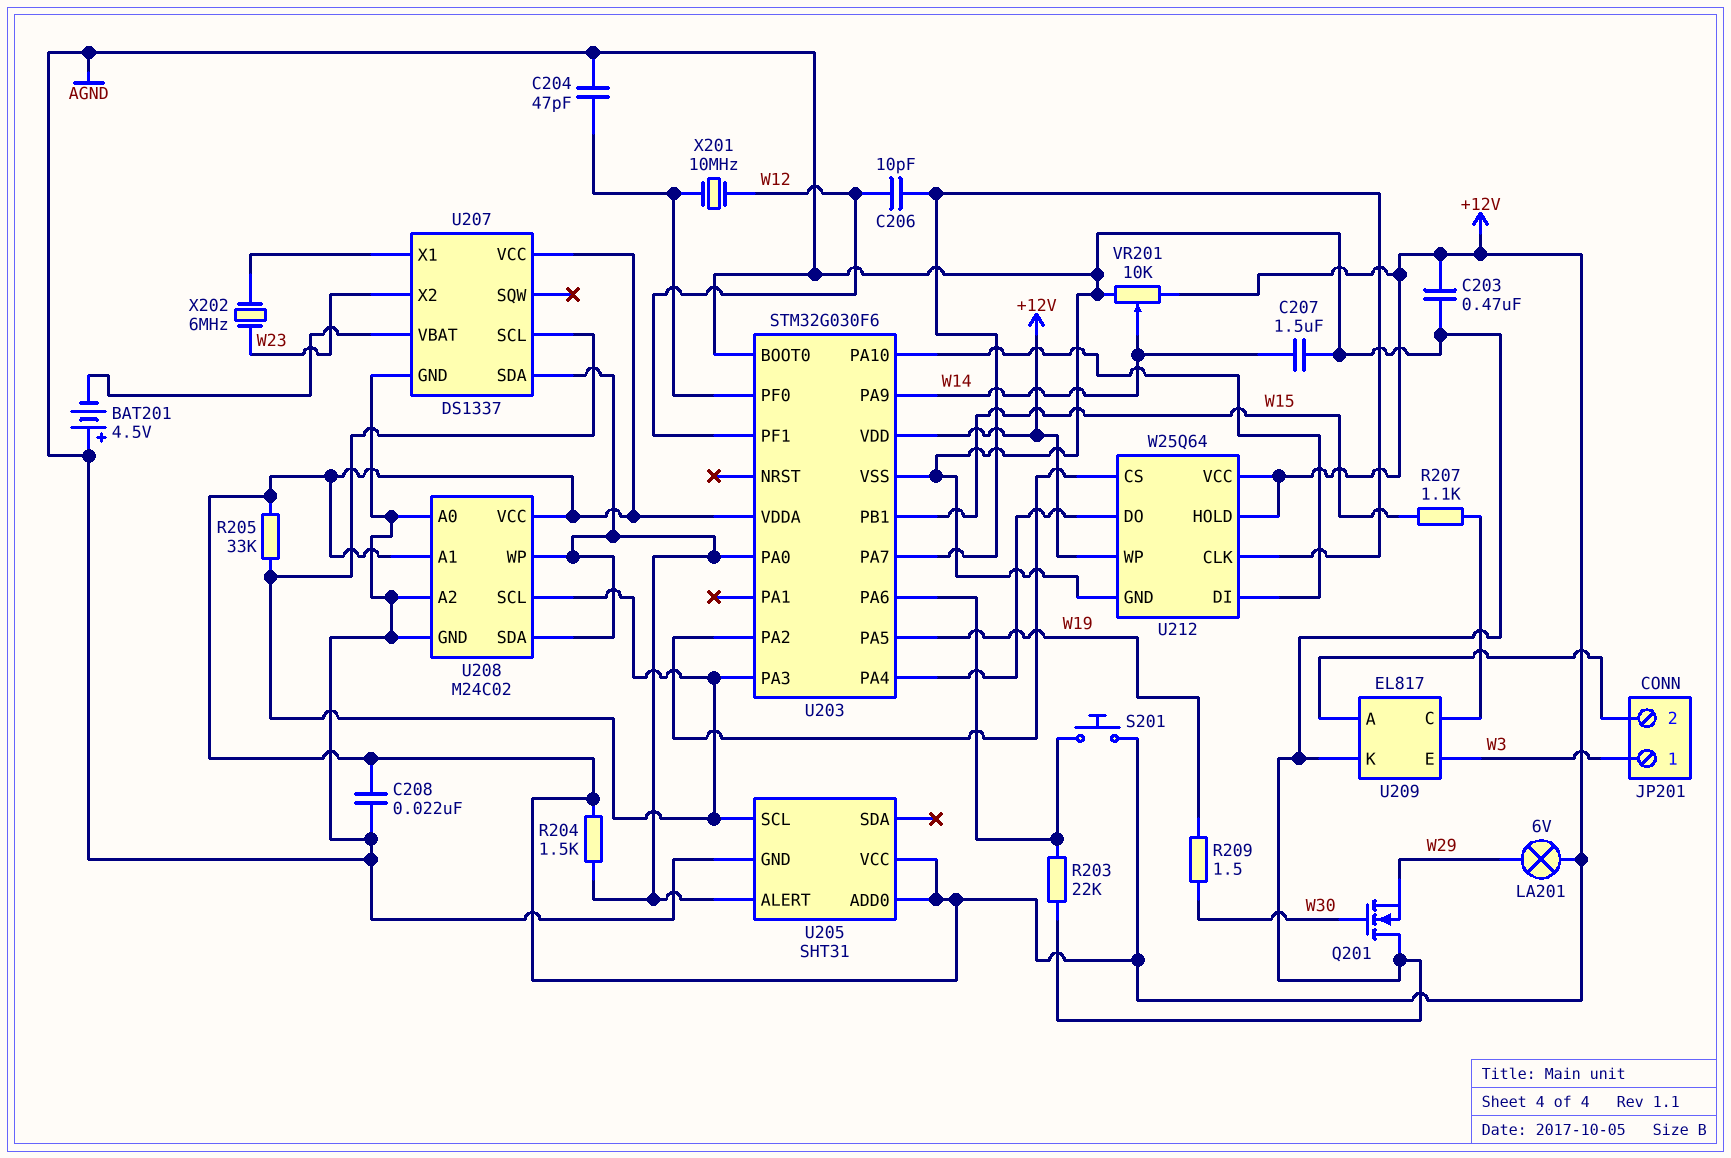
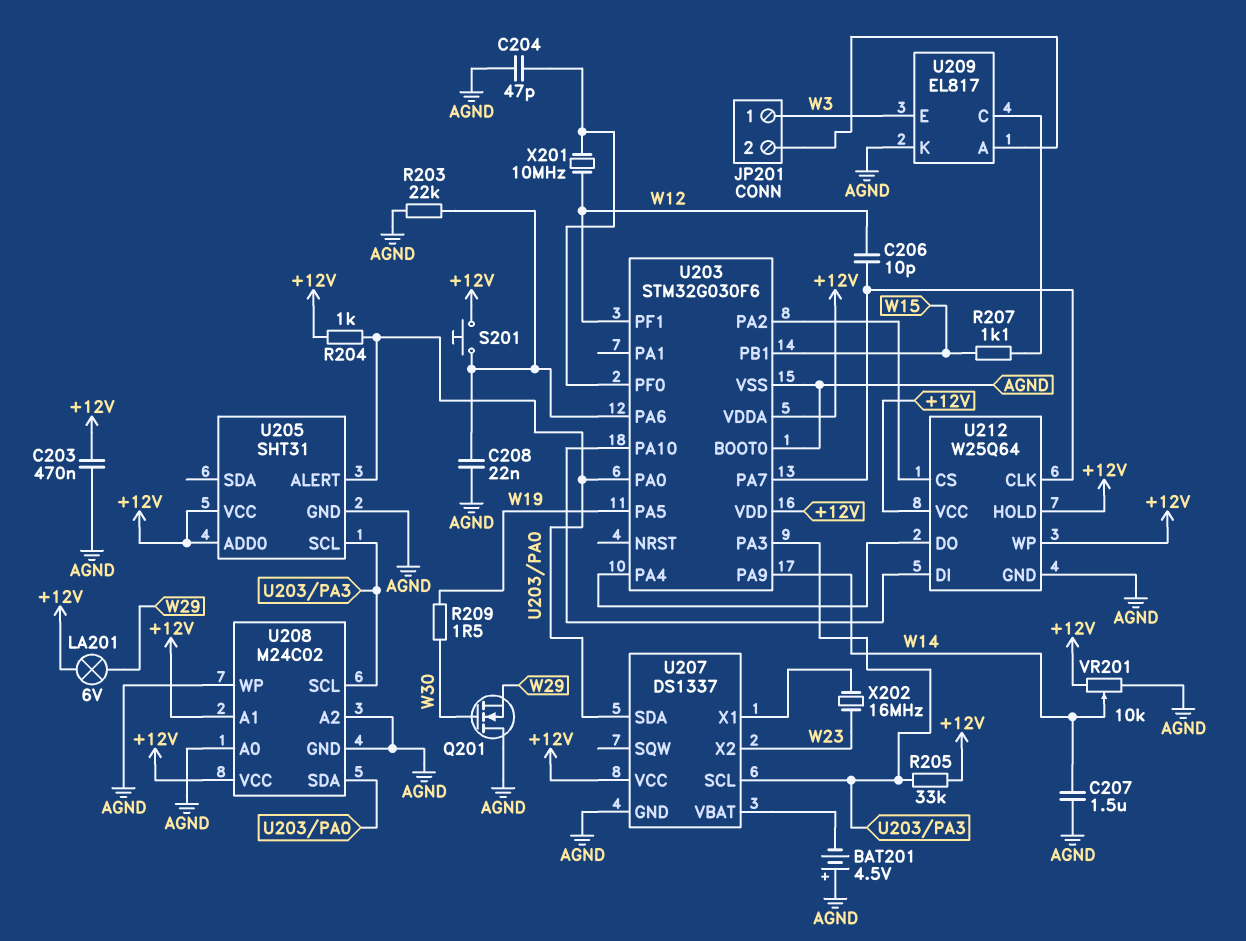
C208: 22nF (+12V, AGND) -> 22nF (AGND, U203/PA6)
R204: 1.5k (+12V, U203/PA0) -> 1k (+12V, U203/PA0)
U208 pin WP: U203/PA0 -> AGND
X202: 6MHz (U207/X1, W23) -> 16MHz (U207/X1, W23)

